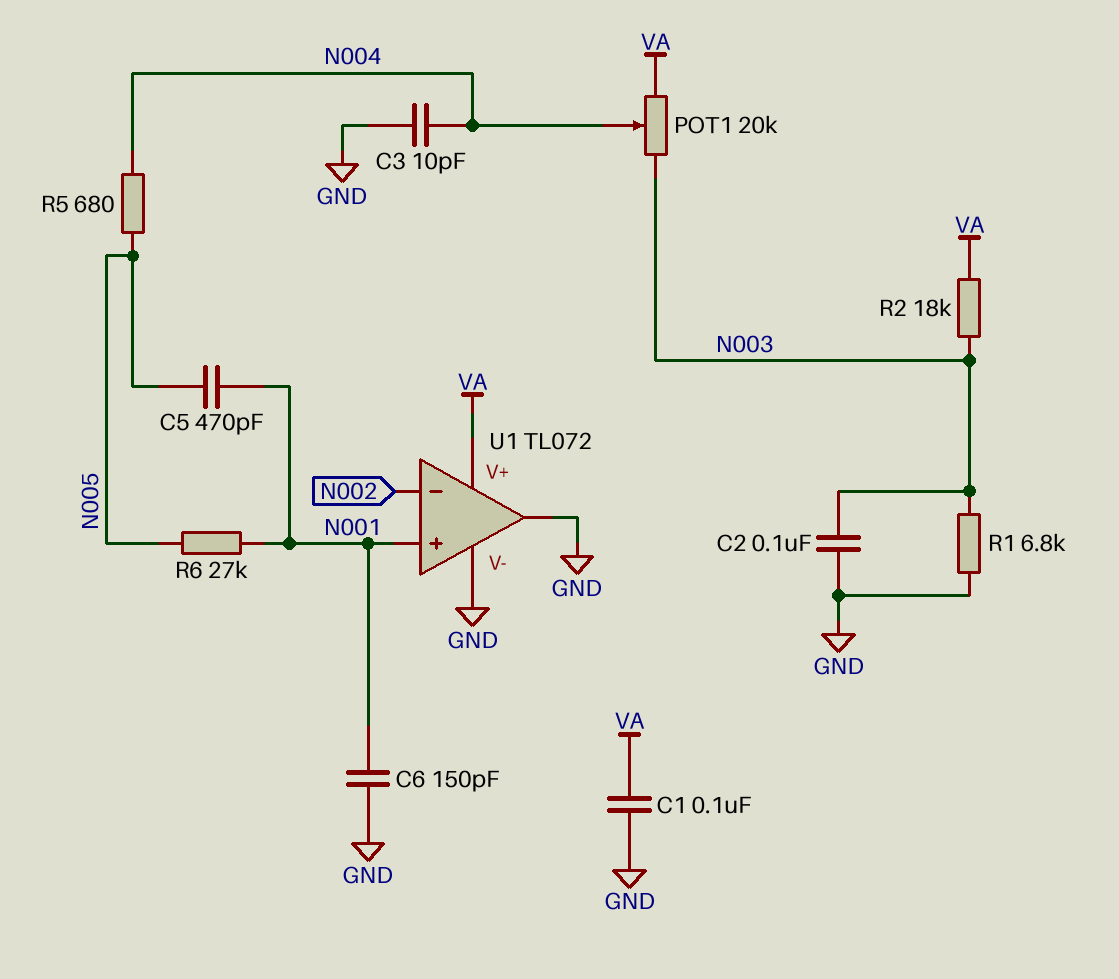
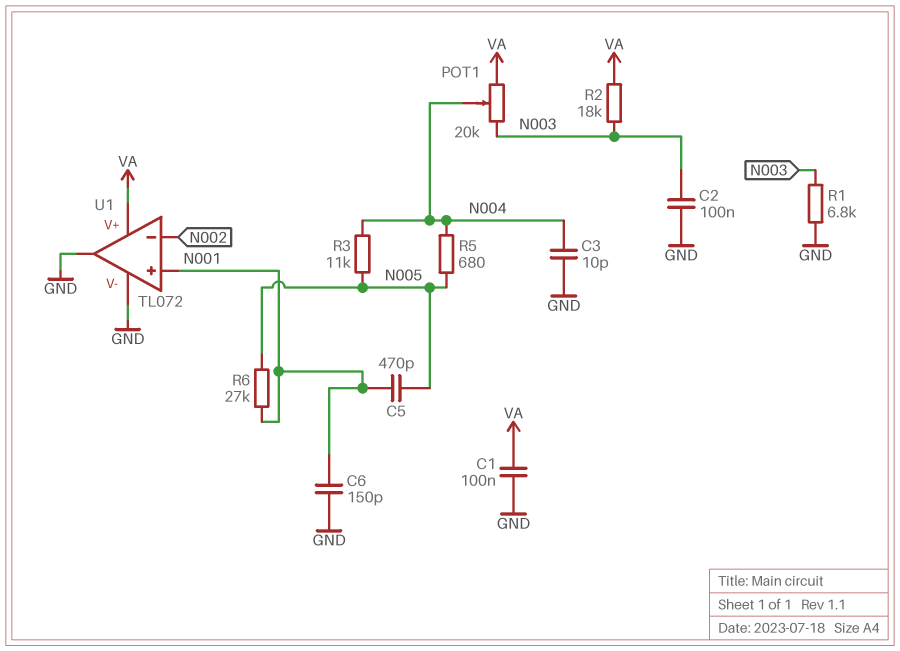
R3: none -> 11k (N004, N005)

